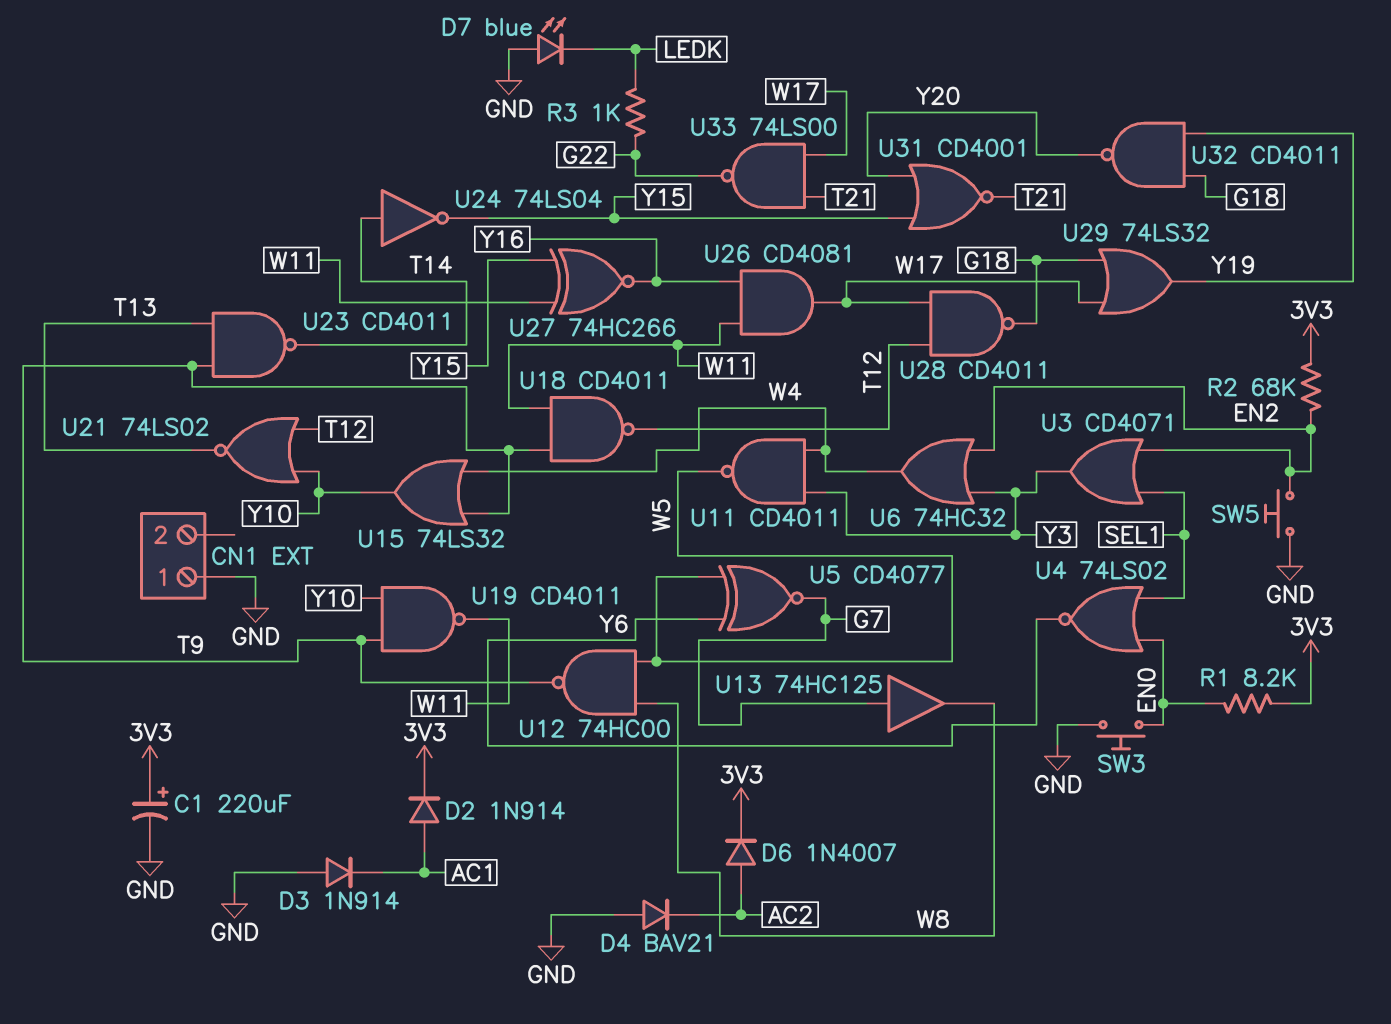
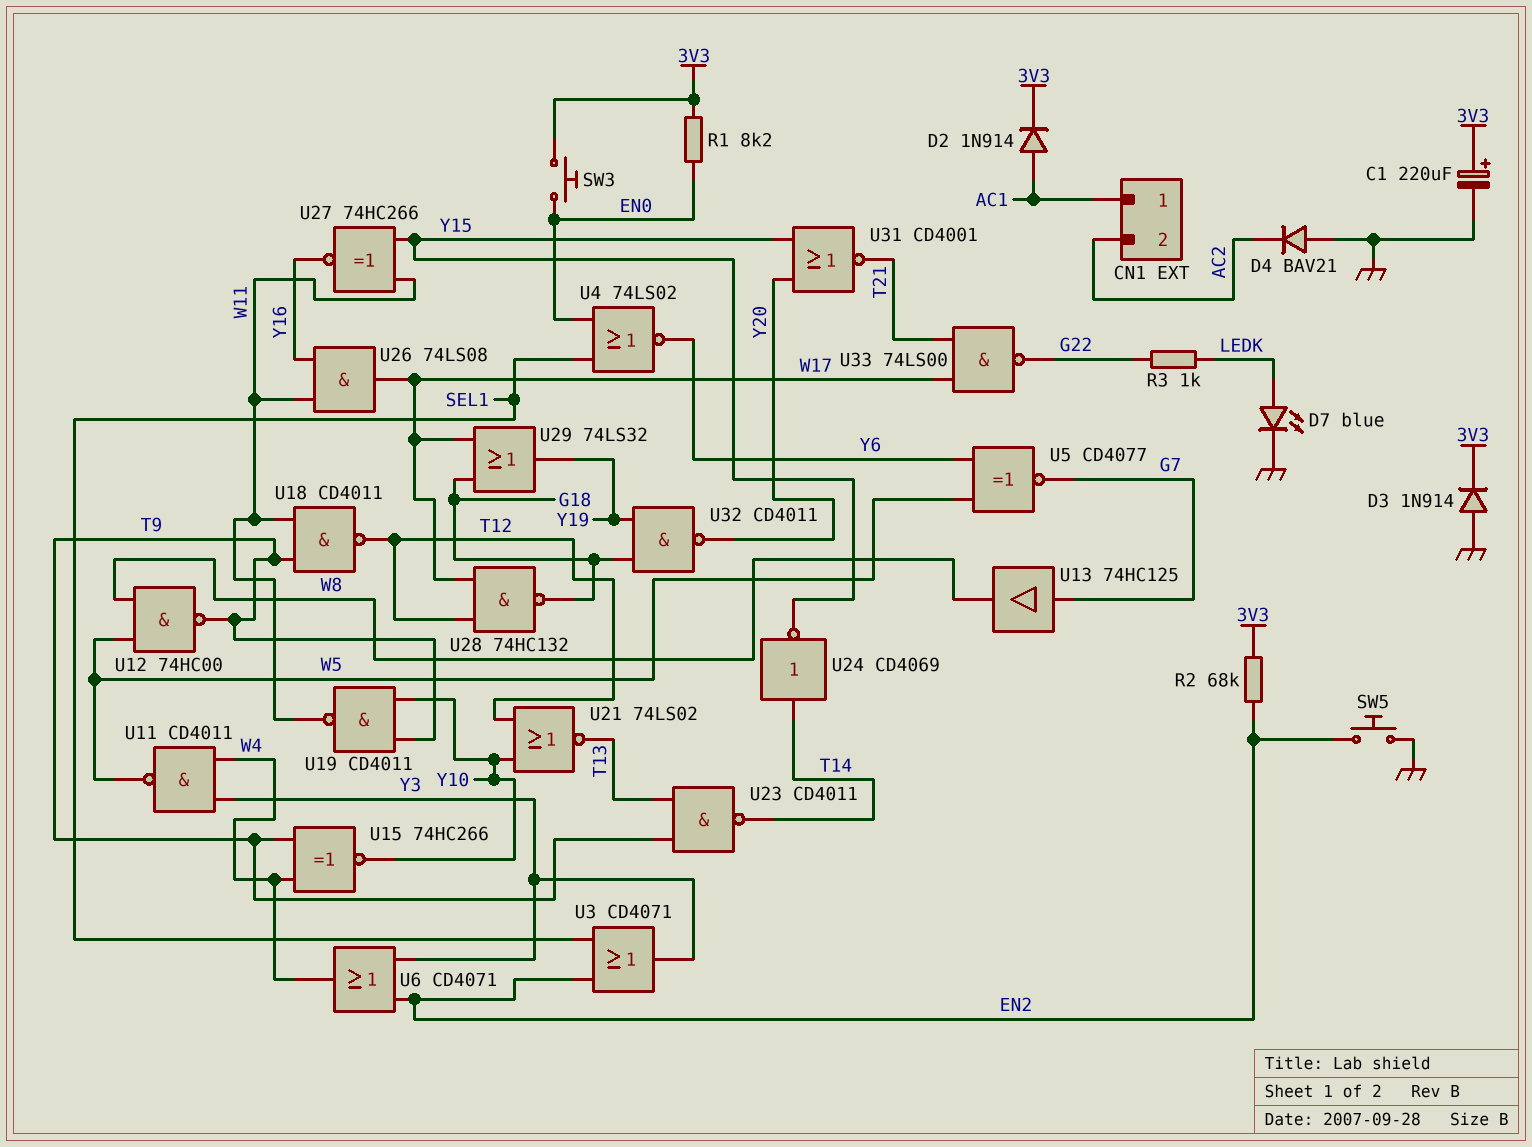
CN1 pin 1: GND -> AC1
CN1 pin 2: none -> AC2
D3: diode 1N914 (A GND, K AC1) -> diode 1N914 (A GND, K 3V3)
D6: diode 1N4007 (A AC2, K 3V3) -> none
D7: LED blue (A GND, K LEDK) -> LED blue (A LEDK, K GND)
SW3: button (EN0, GND) -> button (3V3, EN0)
U6: OR 74HC32 (in EN2, in Y3, out W4) -> OR CD4071 (in EN2, in Y3, out W4)
U15: OR 74LS32 (in T9, in W4, out Y10) -> XNOR 74HC266 (in T9, in W4, out Y10)
U24: NOT 74LS04 (in T14, out Y15) -> NOT CD4069 (in T14, out Y15)
U26: AND CD4081 (in W11, in Y16, out W17) -> AND 74LS08 (in W11, in Y16, out W17)
U28: NAND CD4011 (in T12, in W17, out G18) -> NAND 74HC132 (in T12, in W17, out G18)

